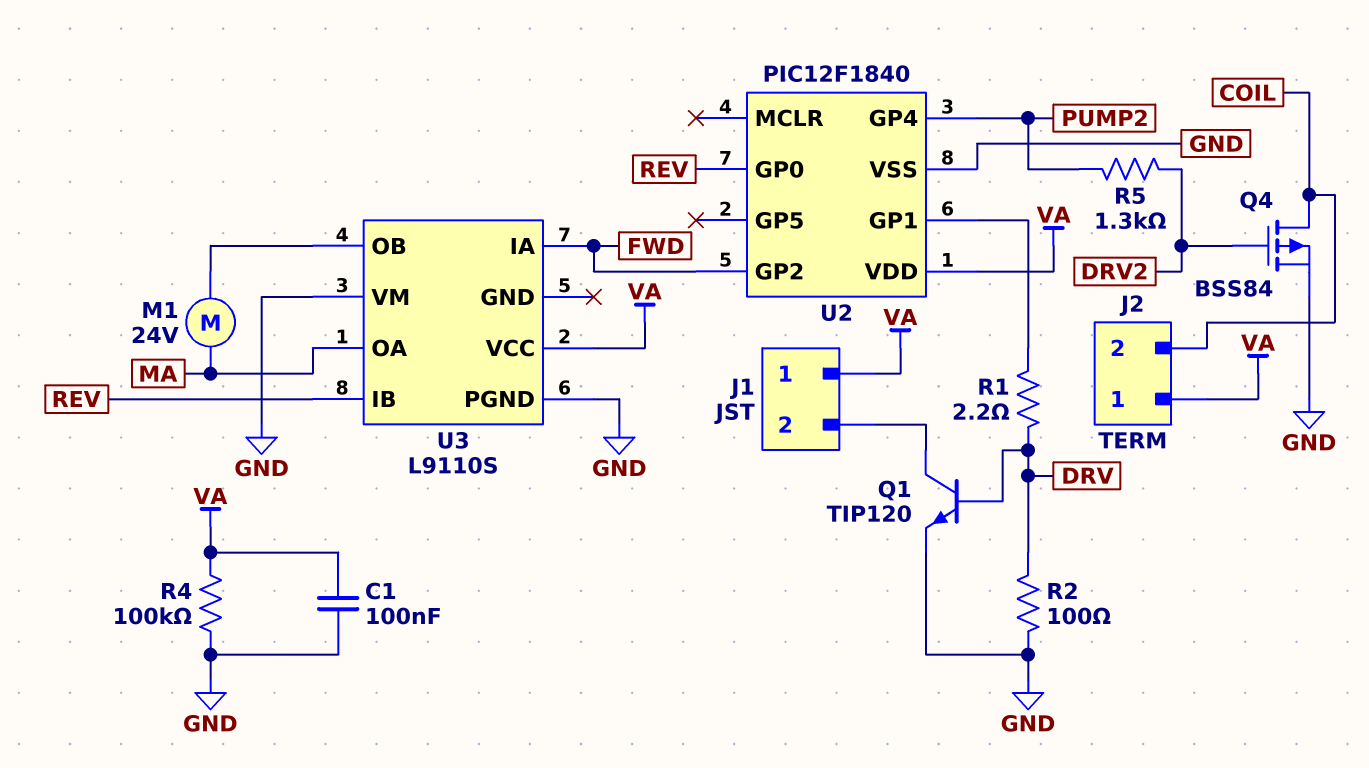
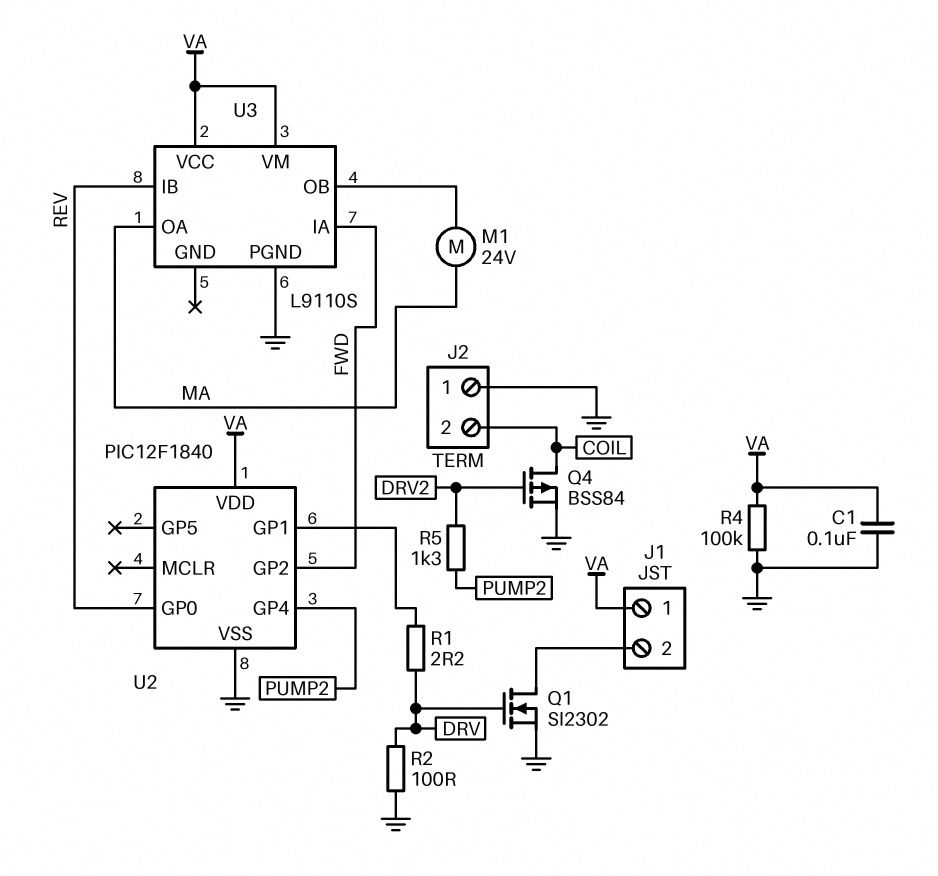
J2 pin 1: VA -> GND
Q1: NPN TIP120 (B DRV, C J1/2, E GND) -> NMOS SI2302 (G DRV, D J1/2, S GND)
U3 pin VM: GND -> VA

